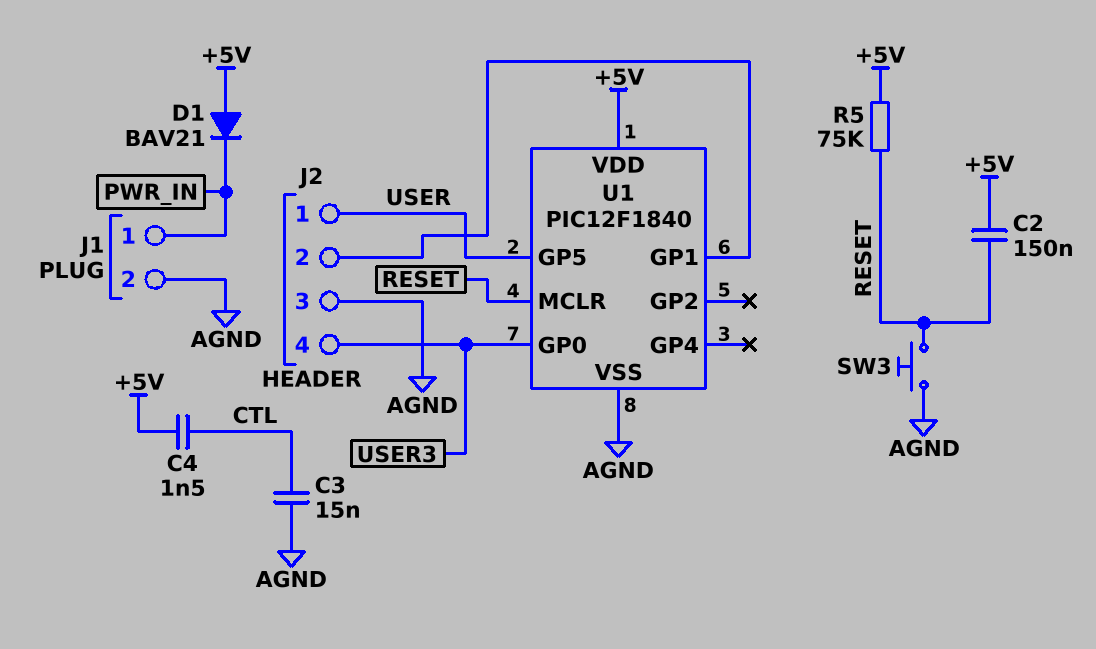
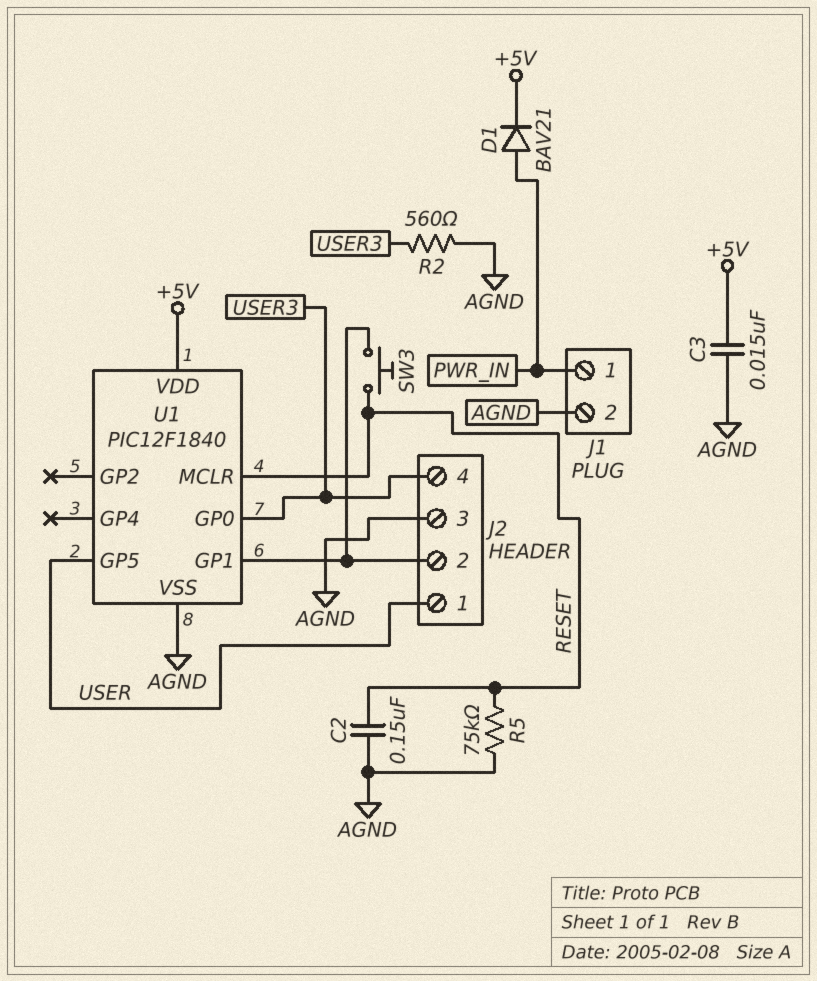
C2: 150nF (+5V, RESET) -> 150nF (AGND, RESET)
C3: 15nF (AGND, CTL) -> 15nF (+5V, AGND)
C4: 1.5nF (+5V, CTL) -> none
D1: diode BAV21 (A +5V, K PWR_IN) -> diode BAV21 (A PWR_IN, K +5V)
R2: none -> 560 (AGND, USER3)
R5: 75k (+5V, RESET) -> 75k (AGND, RESET)
SW3: button (AGND, RESET) -> button (J2/2, RESET)

